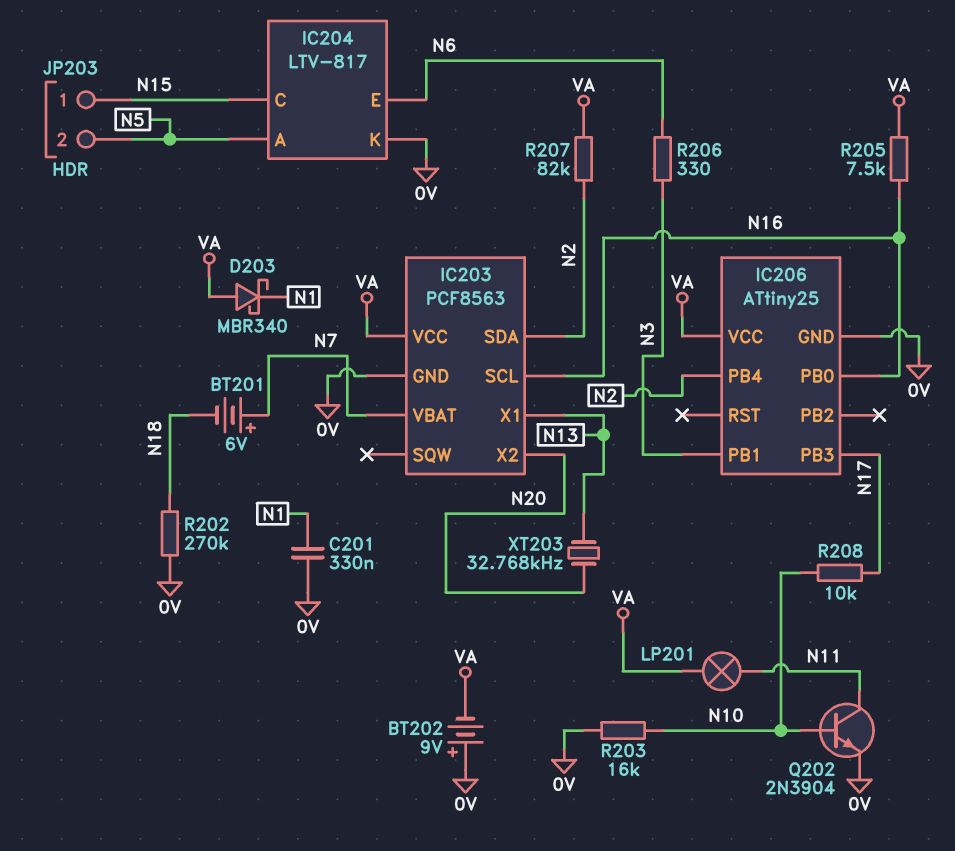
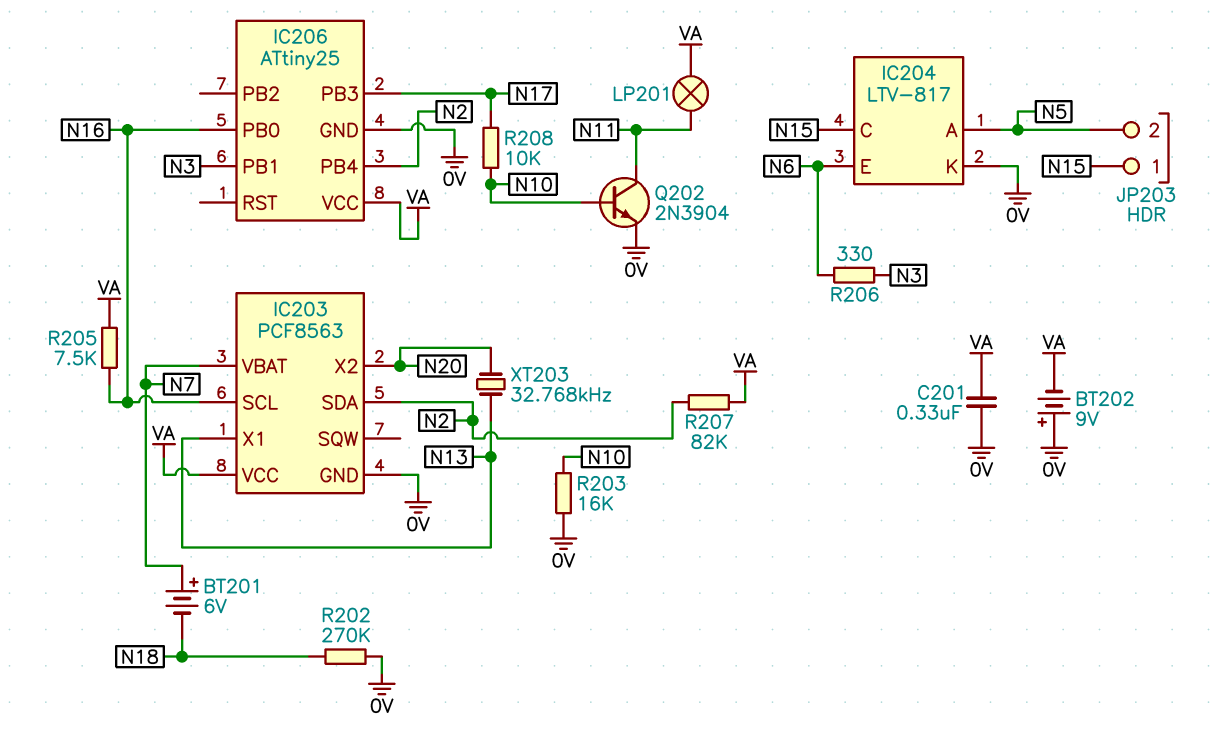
C201: 330nF (0V, N1) -> 330nF (0V, VA)
D203: schottky MBR340 (A VA, K N1) -> none

